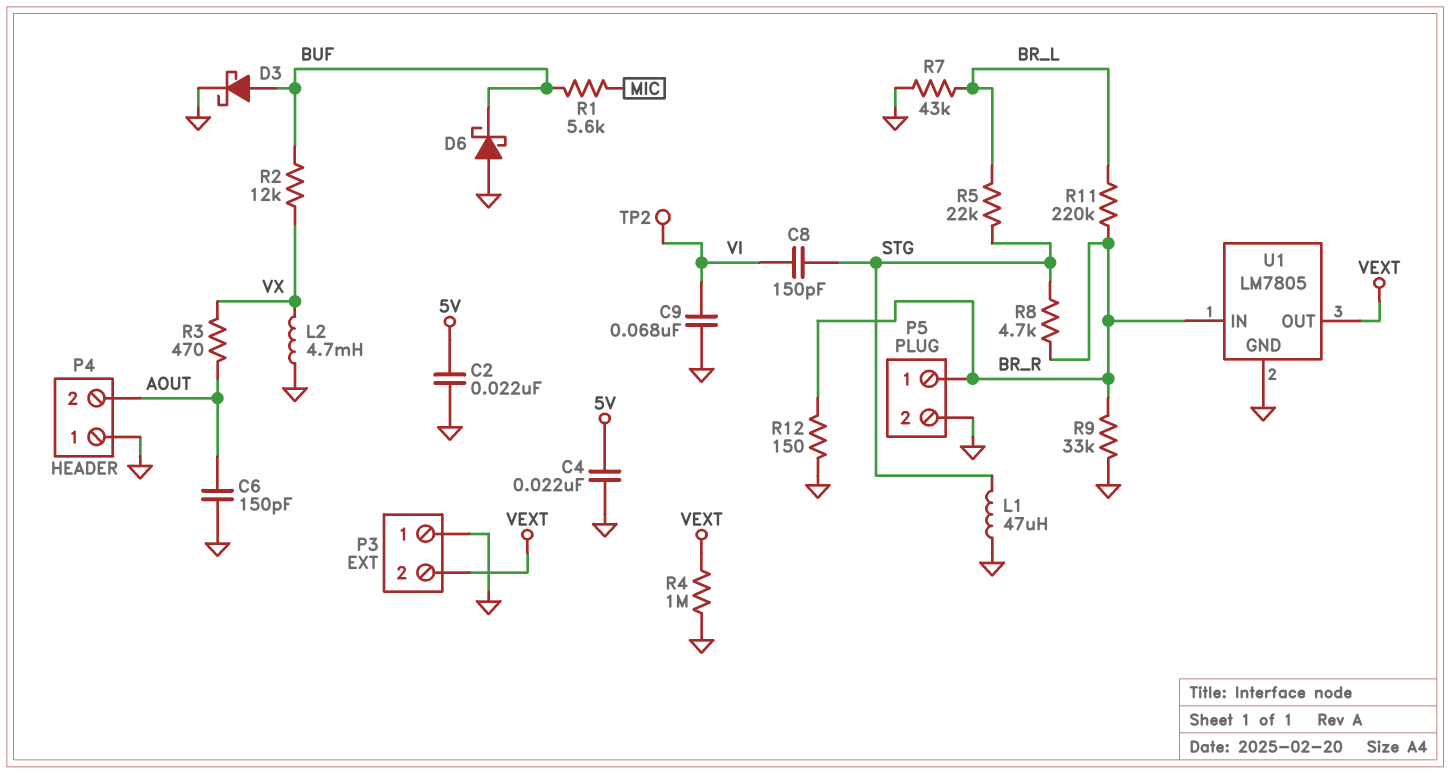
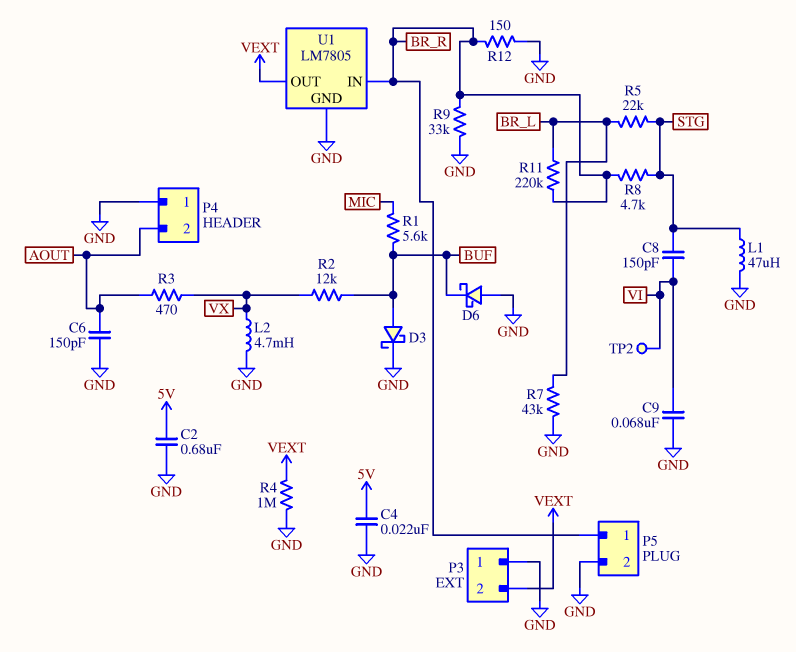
C2: 22nF (5V, GND) -> 680nF (5V, GND)

